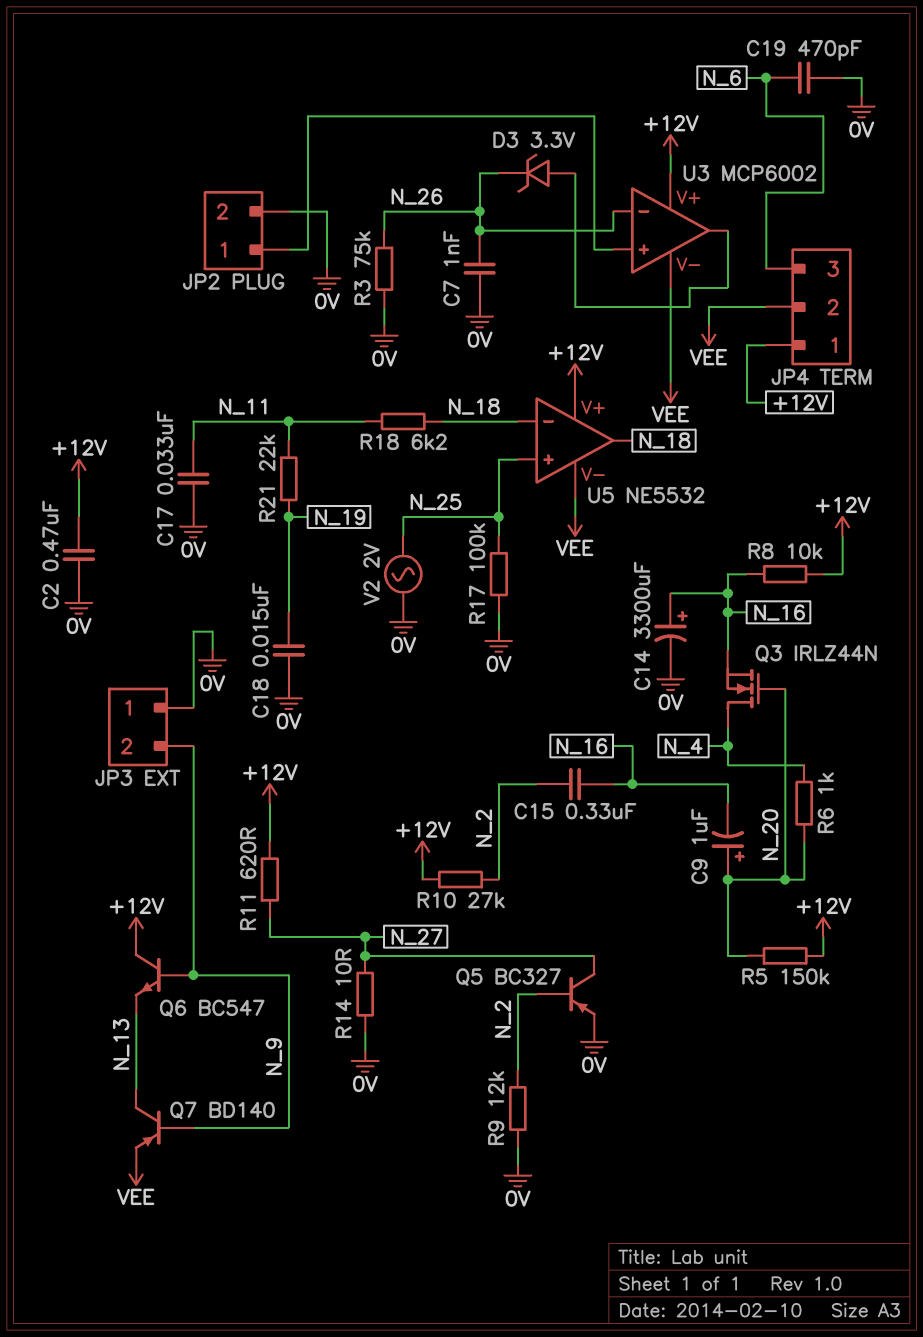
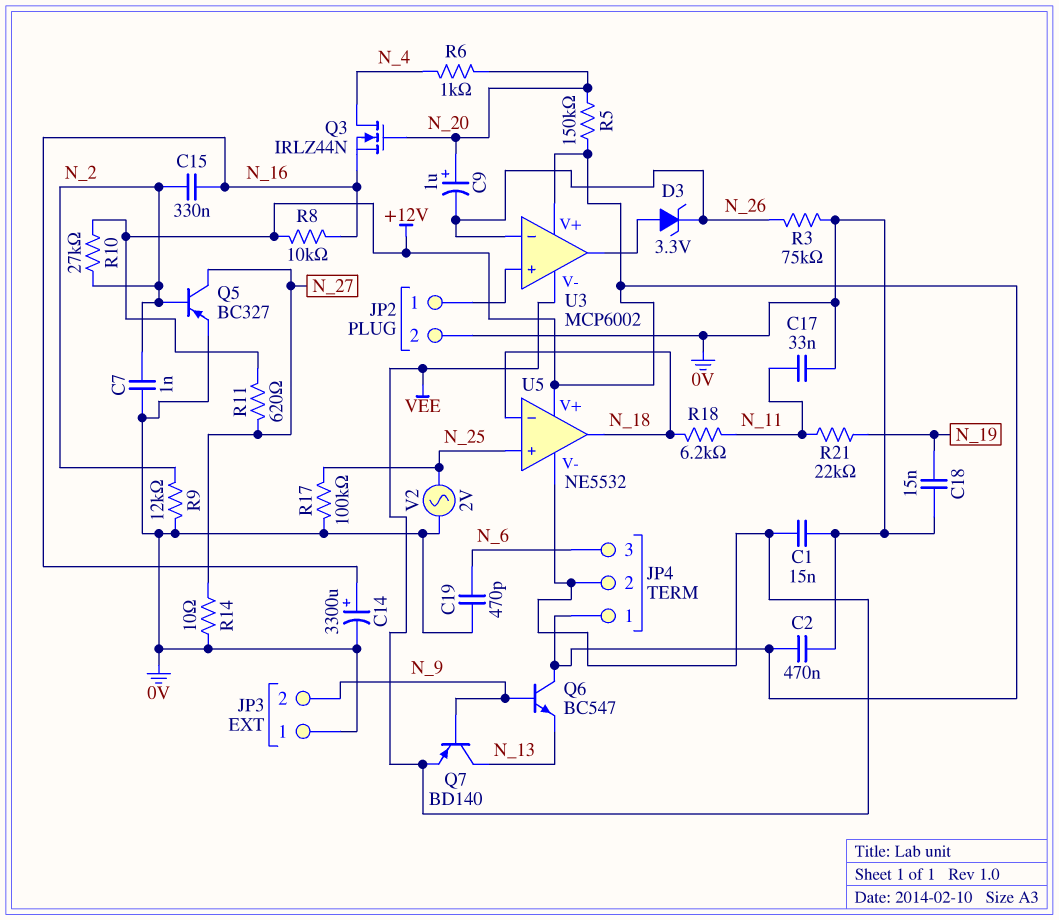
C1: none -> 15nF (0V, VEE)
C7: 1nF (0V, N_26) -> 1nF (0V, N_2)
C9: 1uF (plus N_20, minus N_16) -> 1uF (plus N_20, minus N_26)

